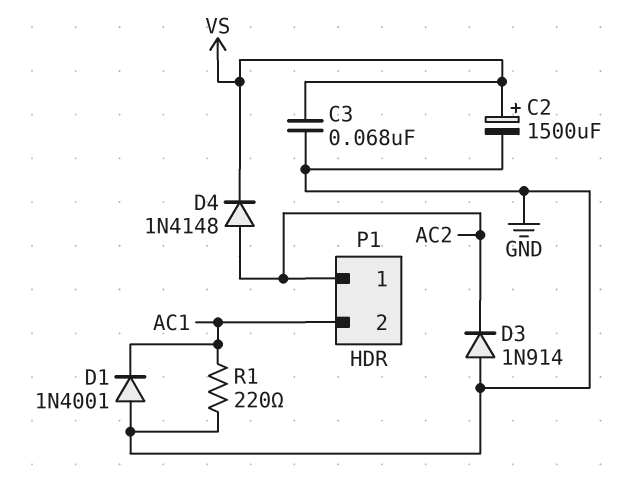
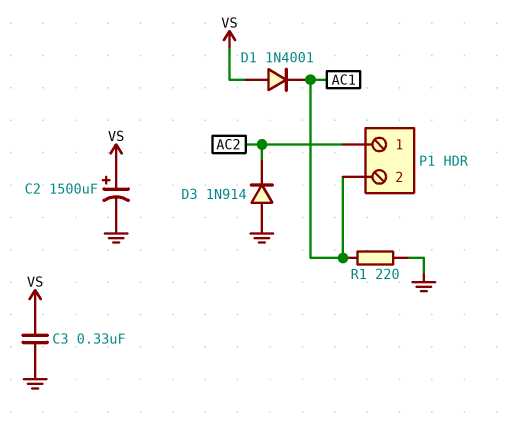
C3: 68nF (GND, VS) -> 330nF (GND, VS)
D1: diode 1N4001 (A GND, K AC1) -> diode 1N4001 (A VS, K AC1)
D4: diode 1N4148 (A AC2, K VS) -> none

